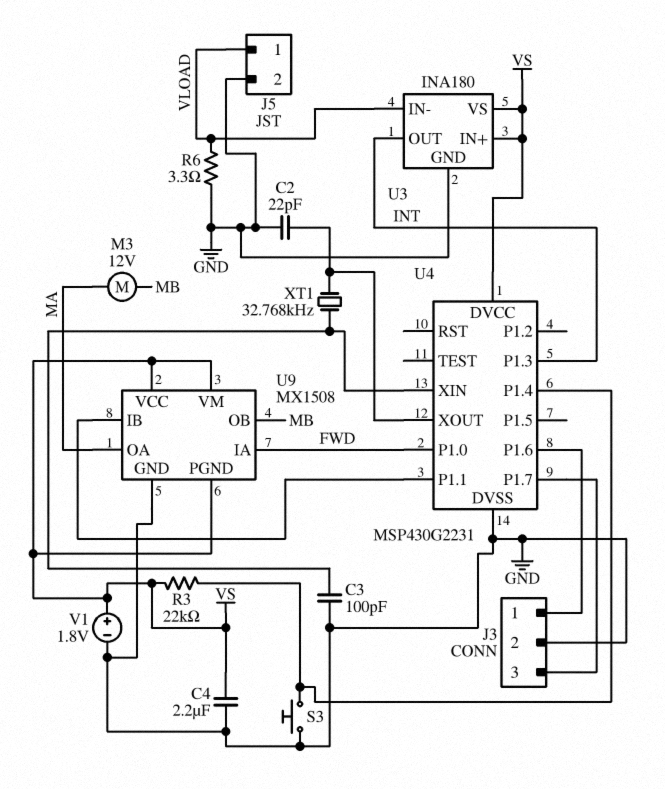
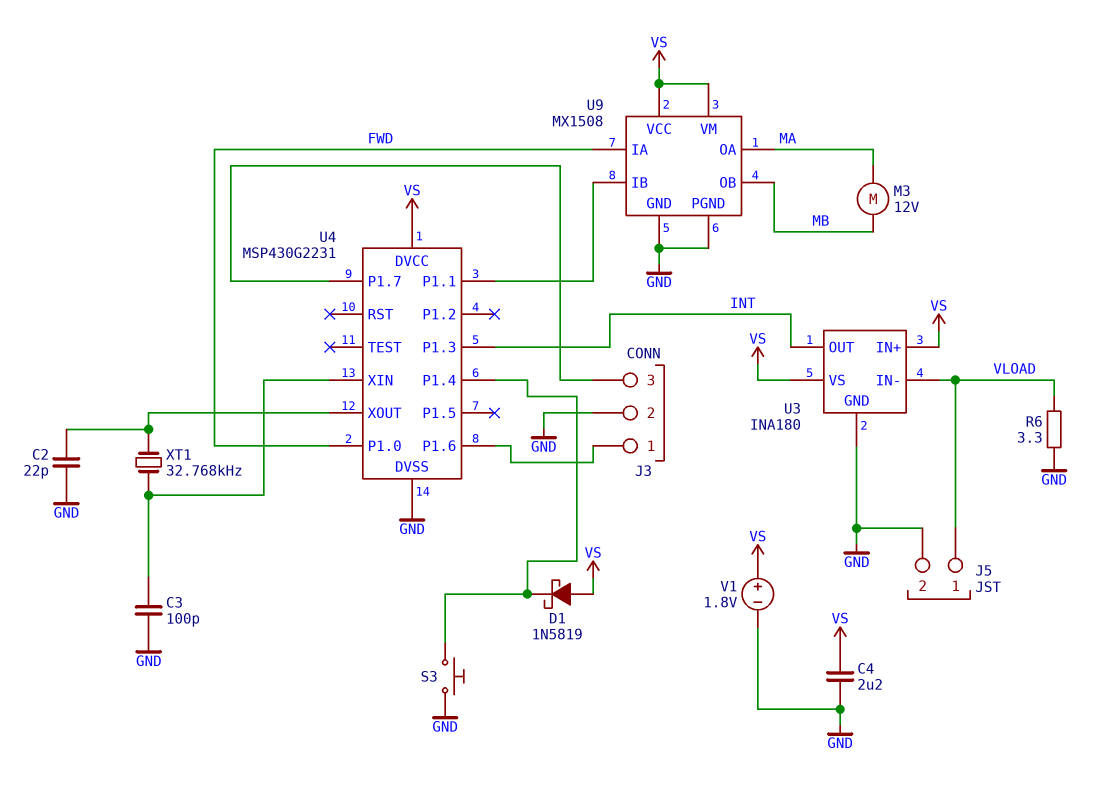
D1: none -> schottky 1N5819 (A VS, K U4/P1.4)
R3: 22k (U4/P1.4, VS) -> none
U9 pin PGND: VS -> GND

